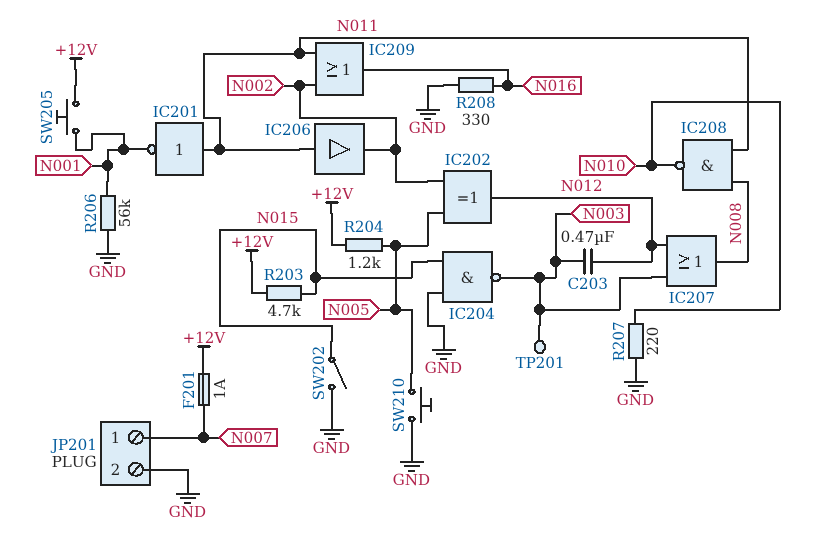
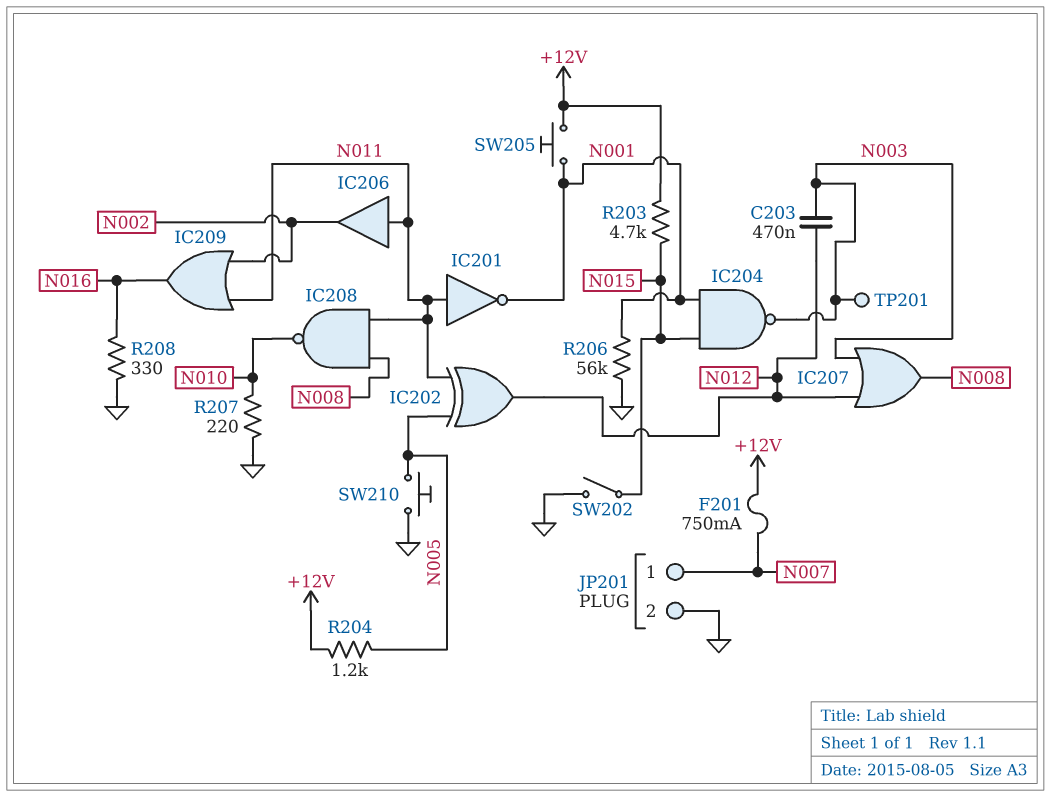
F201: 1A (+12V, N007) -> 750mA (+12V, N007)
IC202: XOR (in N002, in N005, out N012) -> XOR (in N005, in N011, out N012)
IC204: NAND (in GND, in N015, out N003) -> NAND (in N001, in N015, out N003)

